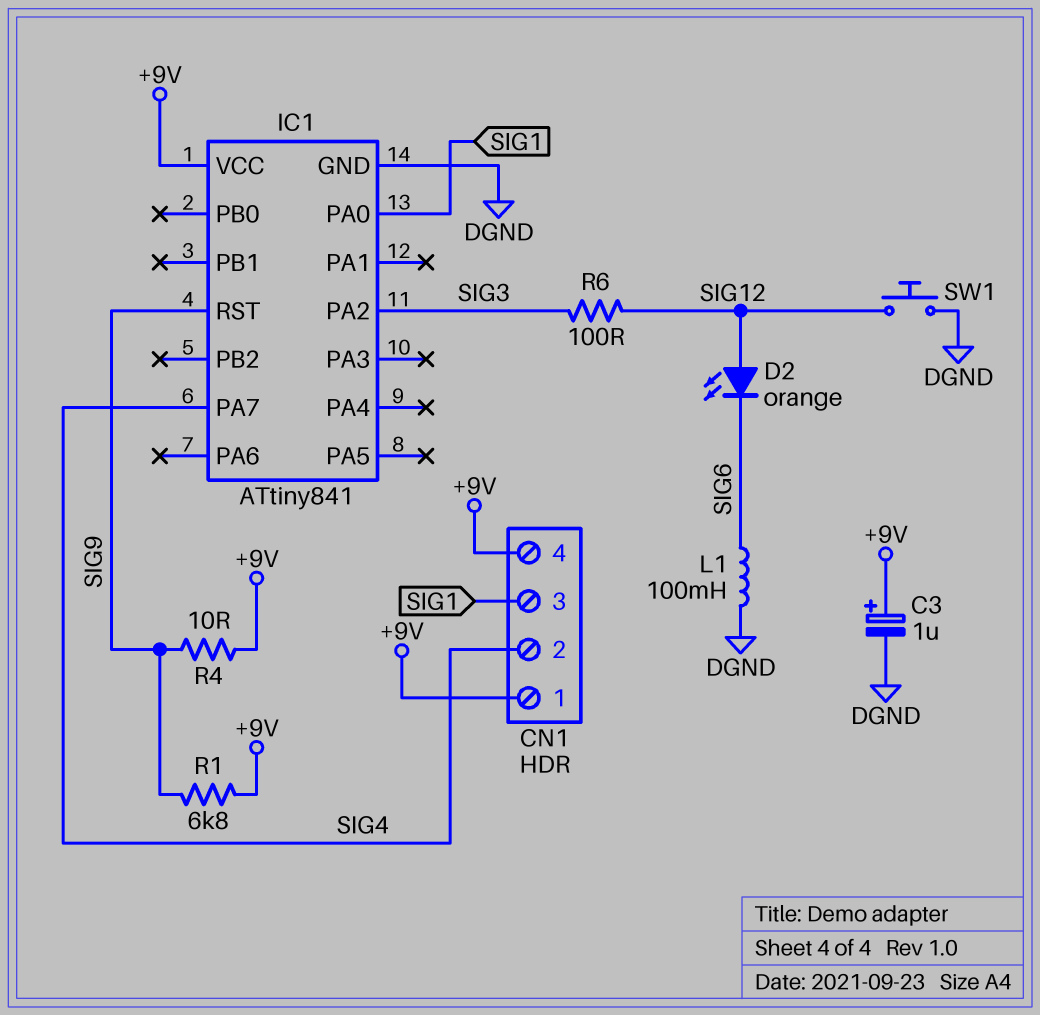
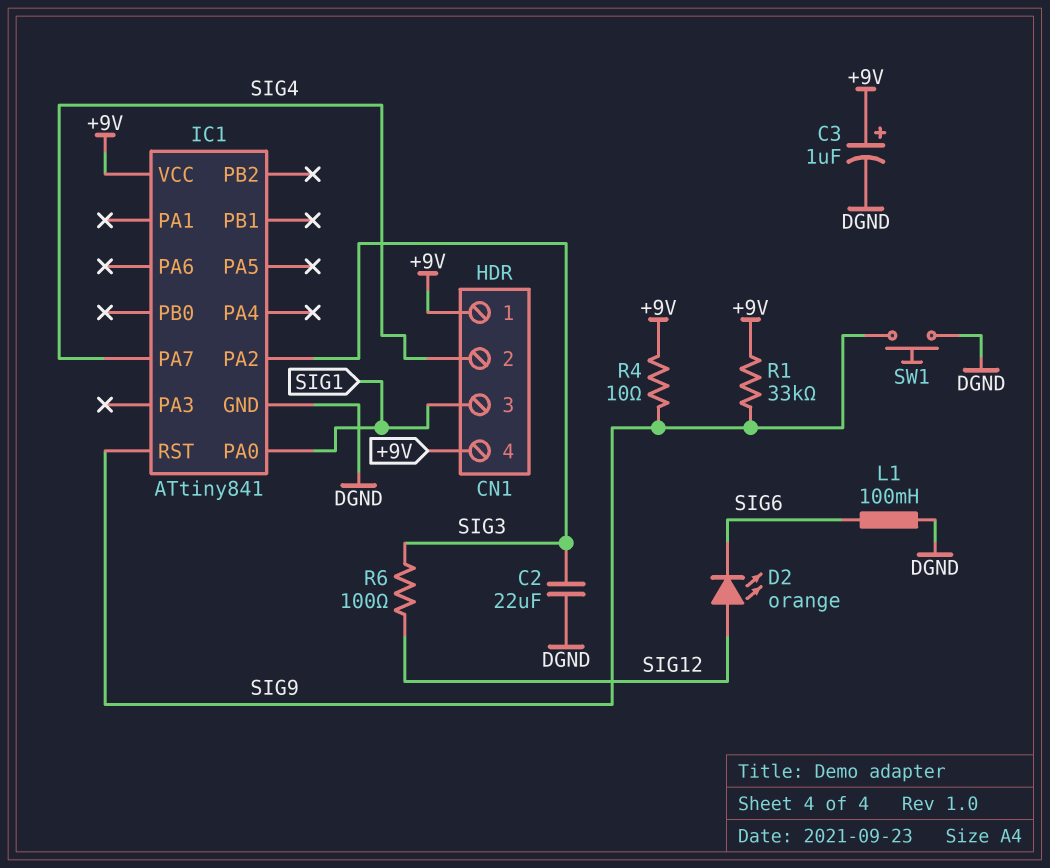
C2: none -> 22uF (DGND, SIG3)
R1: 6.8k (+9V, SIG9) -> 33k (+9V, SIG9)
SW1: button (DGND, SIG12) -> button (DGND, SIG9)

